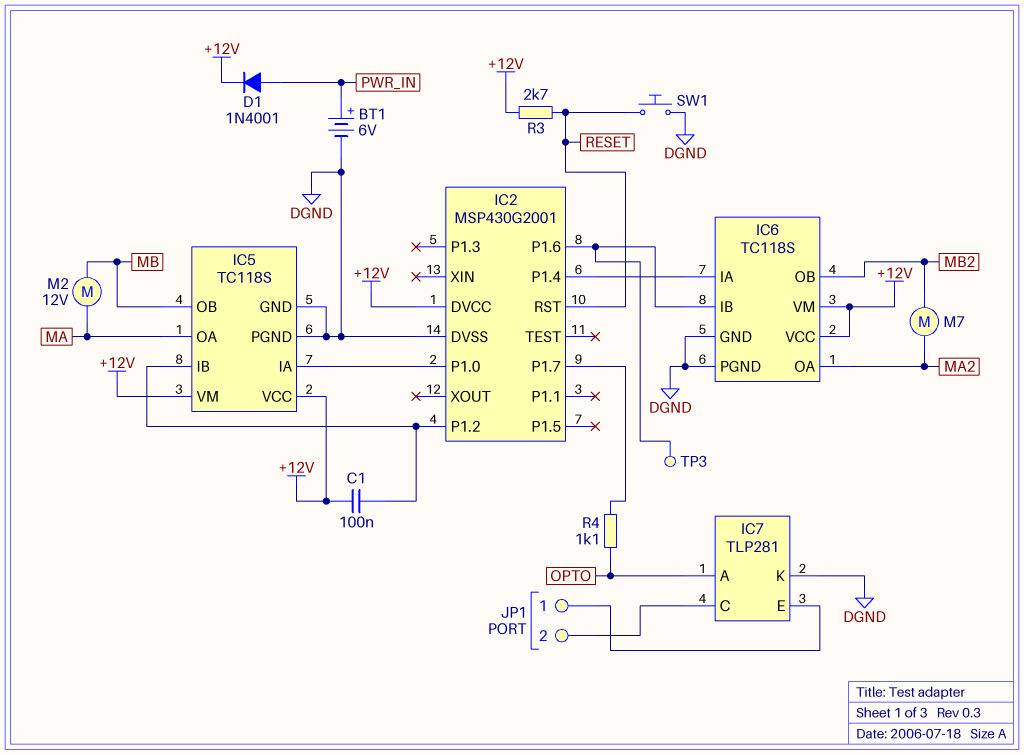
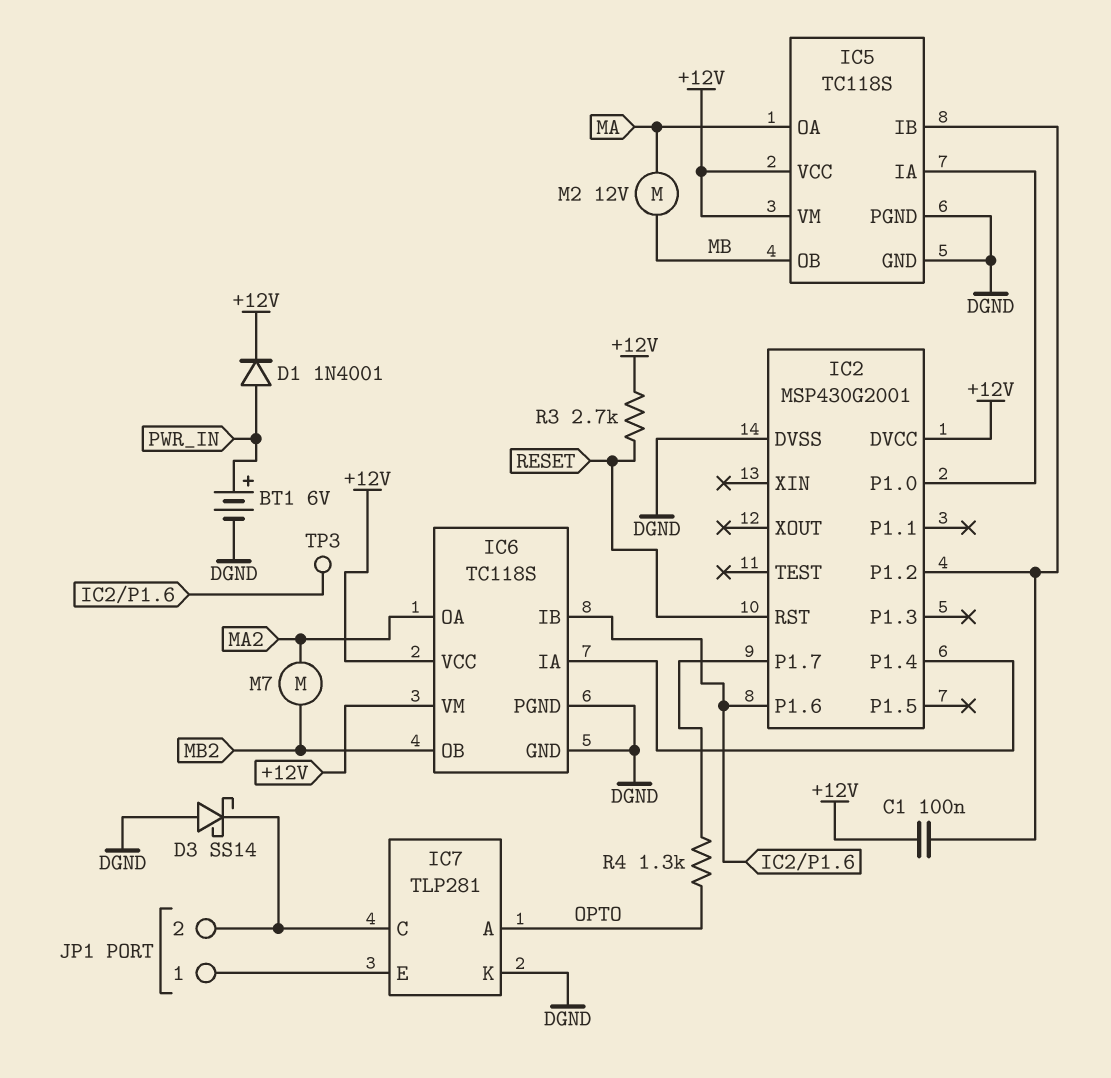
D3: none -> schottky SS14 (A DGND, K IC7/C)
R4: 1.1k (IC2/P1.7, OPTO) -> 1.3k (IC2/P1.7, OPTO)
SW1: button (DGND, RESET) -> none

